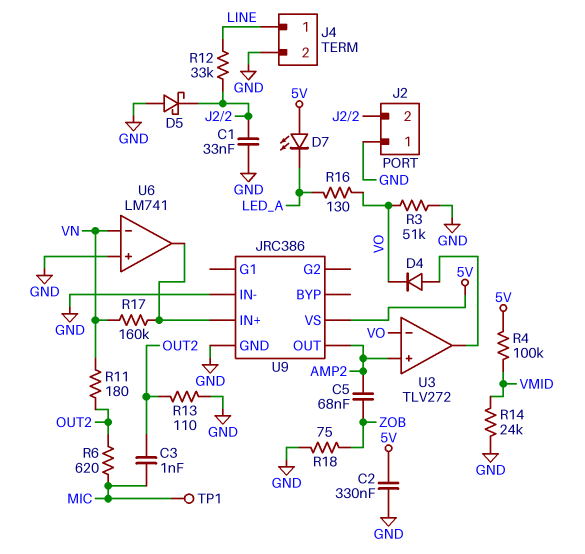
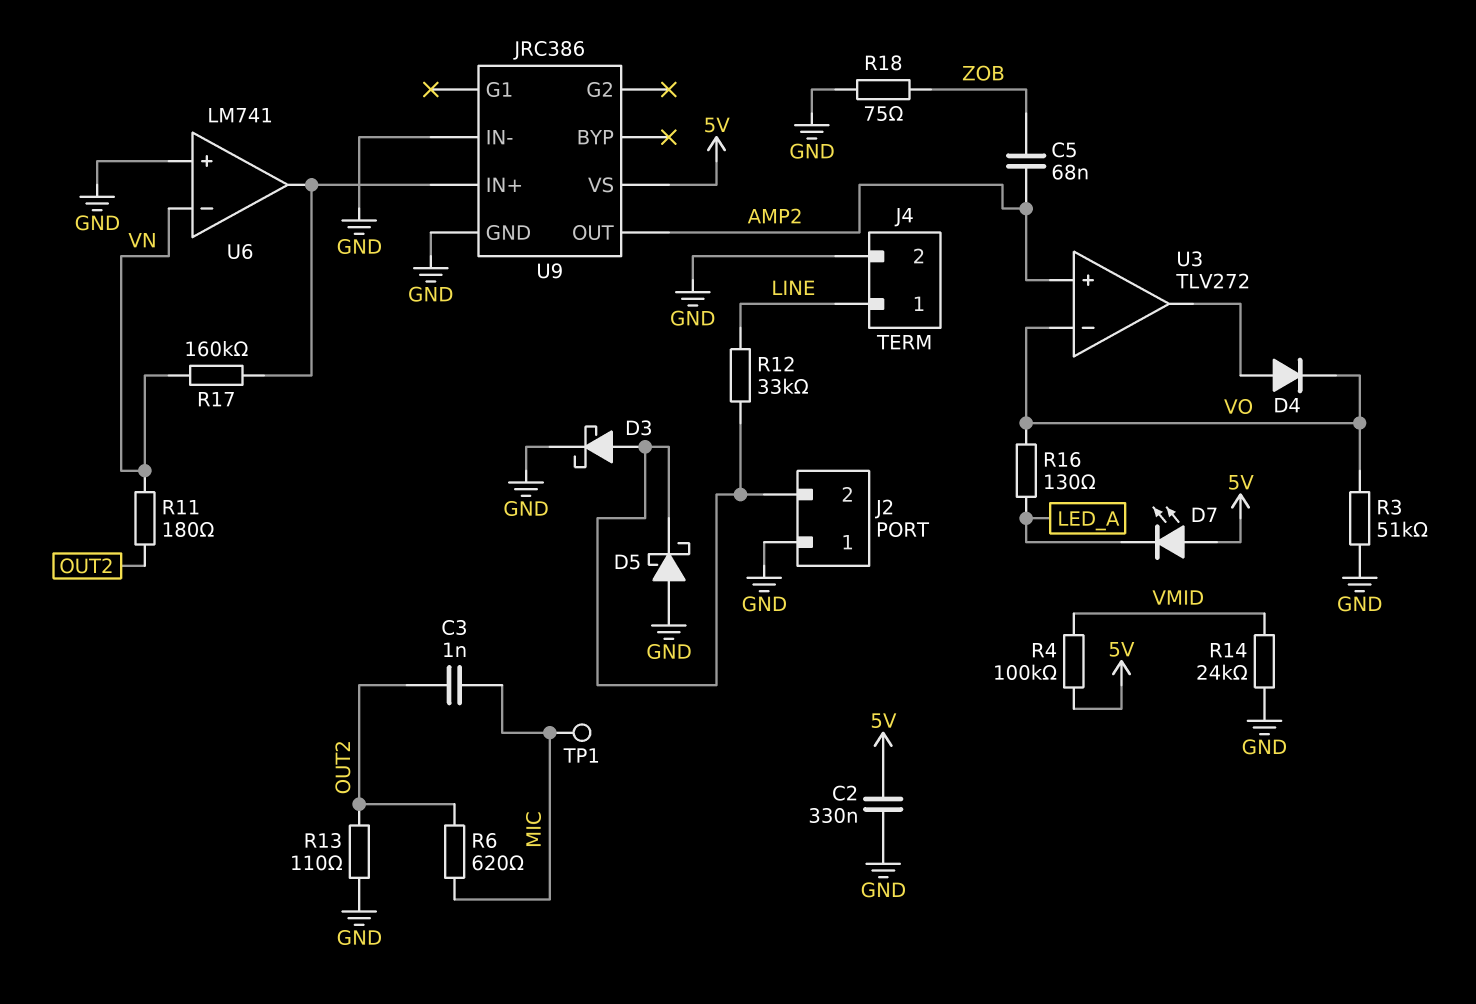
C1: 33nF (GND, J2/2) -> none
D3: none -> schottky (A J2/2, K GND)

